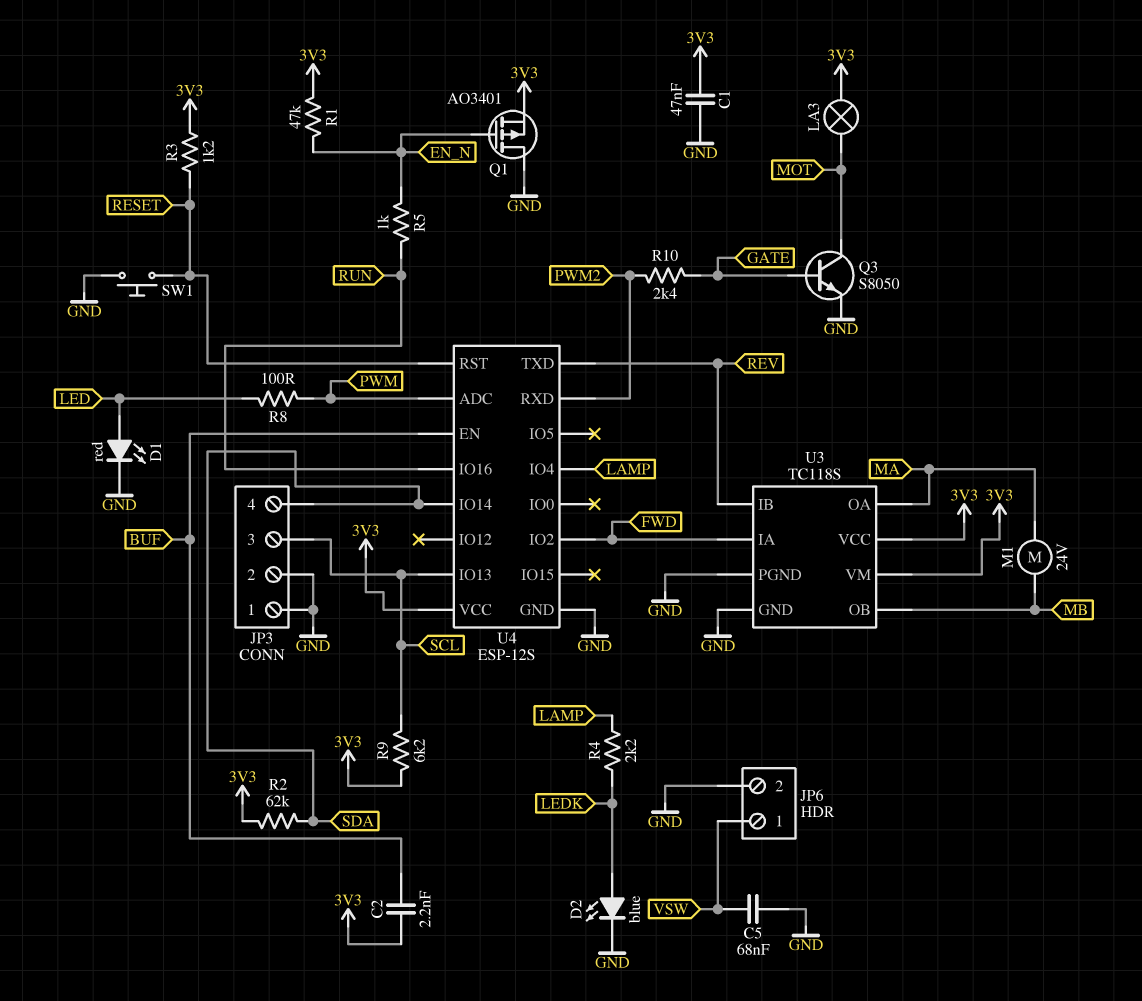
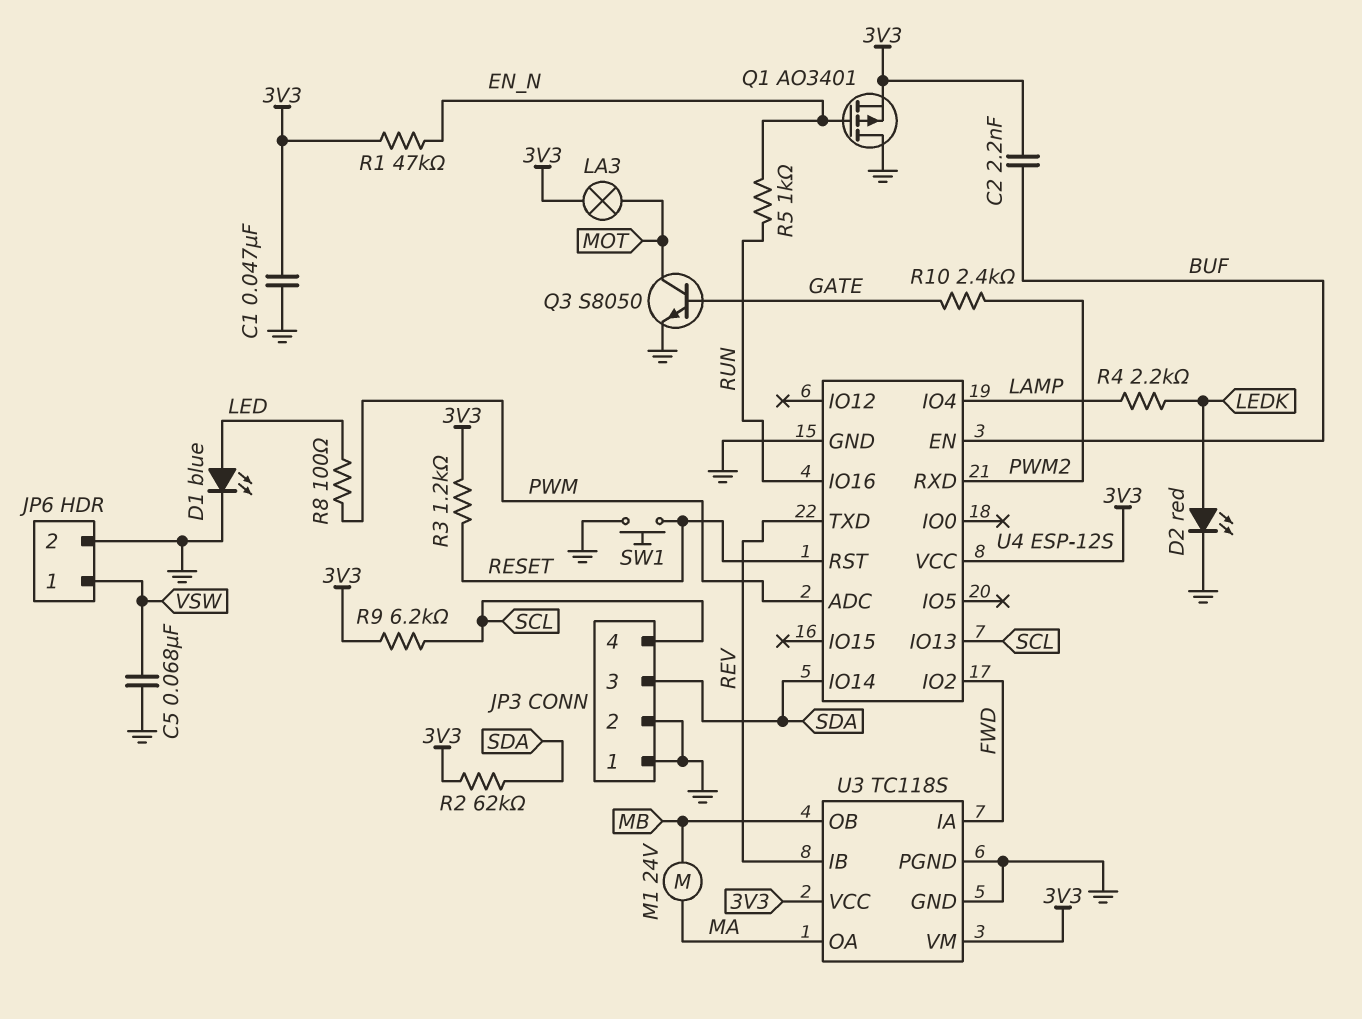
D1: LED red (A LED, K GND) -> LED blue (A LED, K GND)
D2: LED blue (A LEDK, K GND) -> LED red (A LEDK, K GND)
JP3 pin 3: SCL -> SDA
JP3 pin 4: SDA -> SCL

